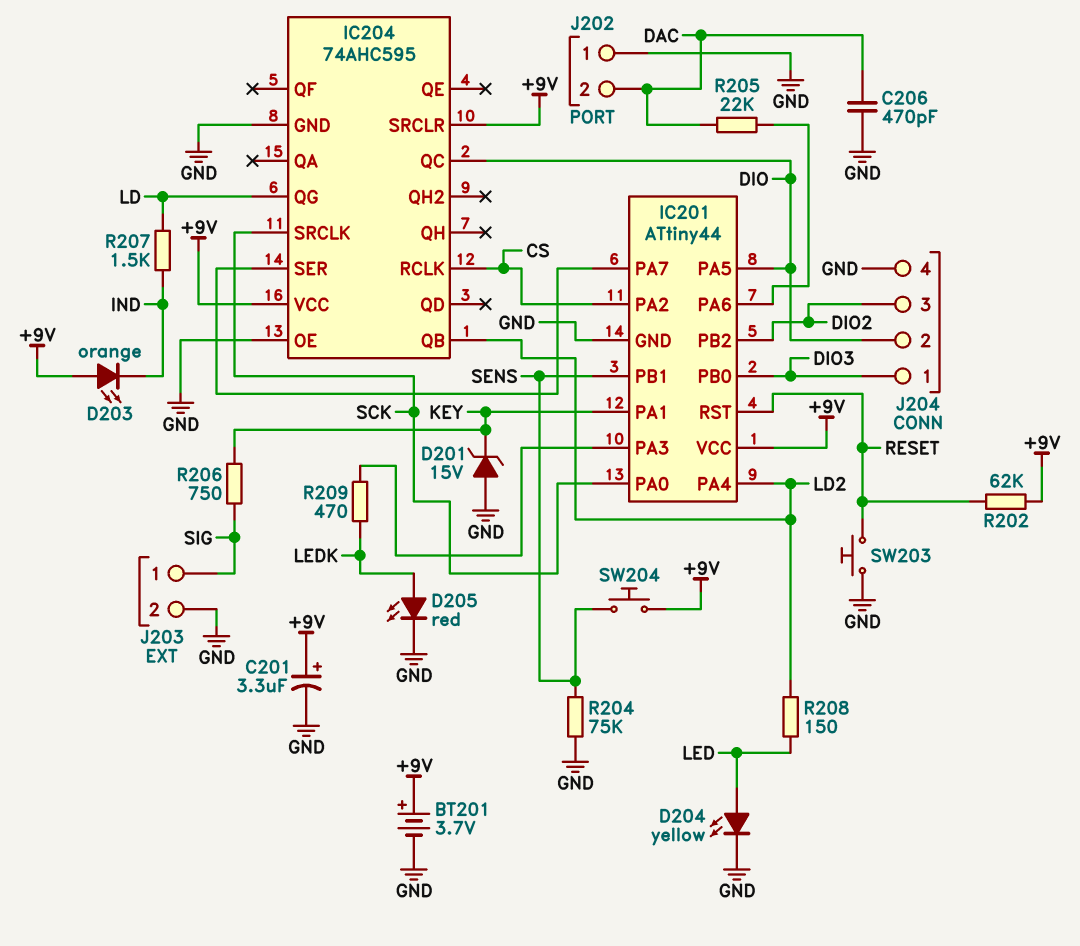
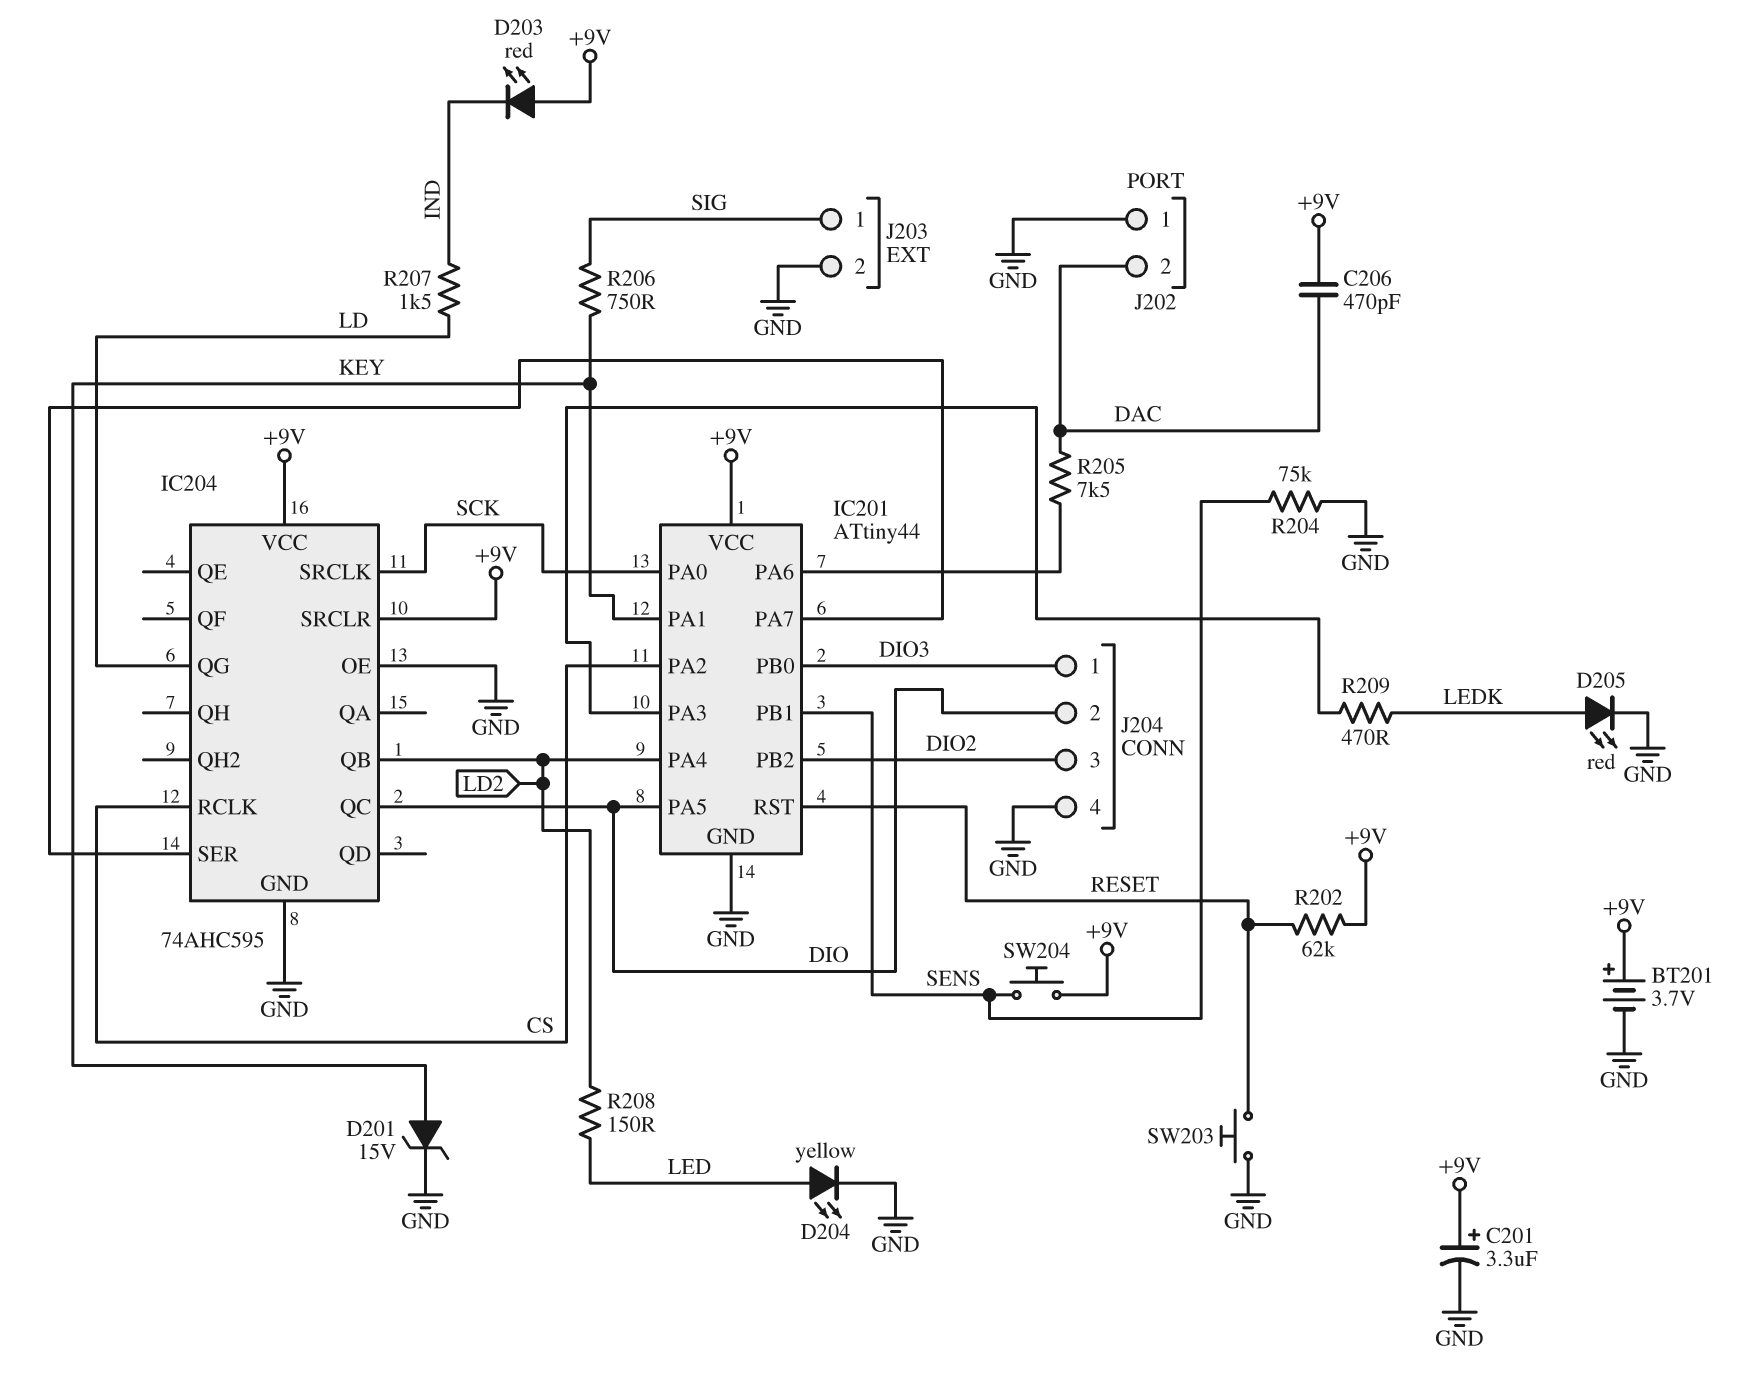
C206: 470pF (DAC, GND) -> 470pF (+9V, DAC)
D201: zener 15V (A GND, K KEY) -> zener 15V (A KEY, K GND)
D203: LED orange (A +9V, K IND) -> LED red (A +9V, K IND)
R205: 22k (DAC, IC201/PA6) -> 7.5k (DAC, IC201/PA6)

